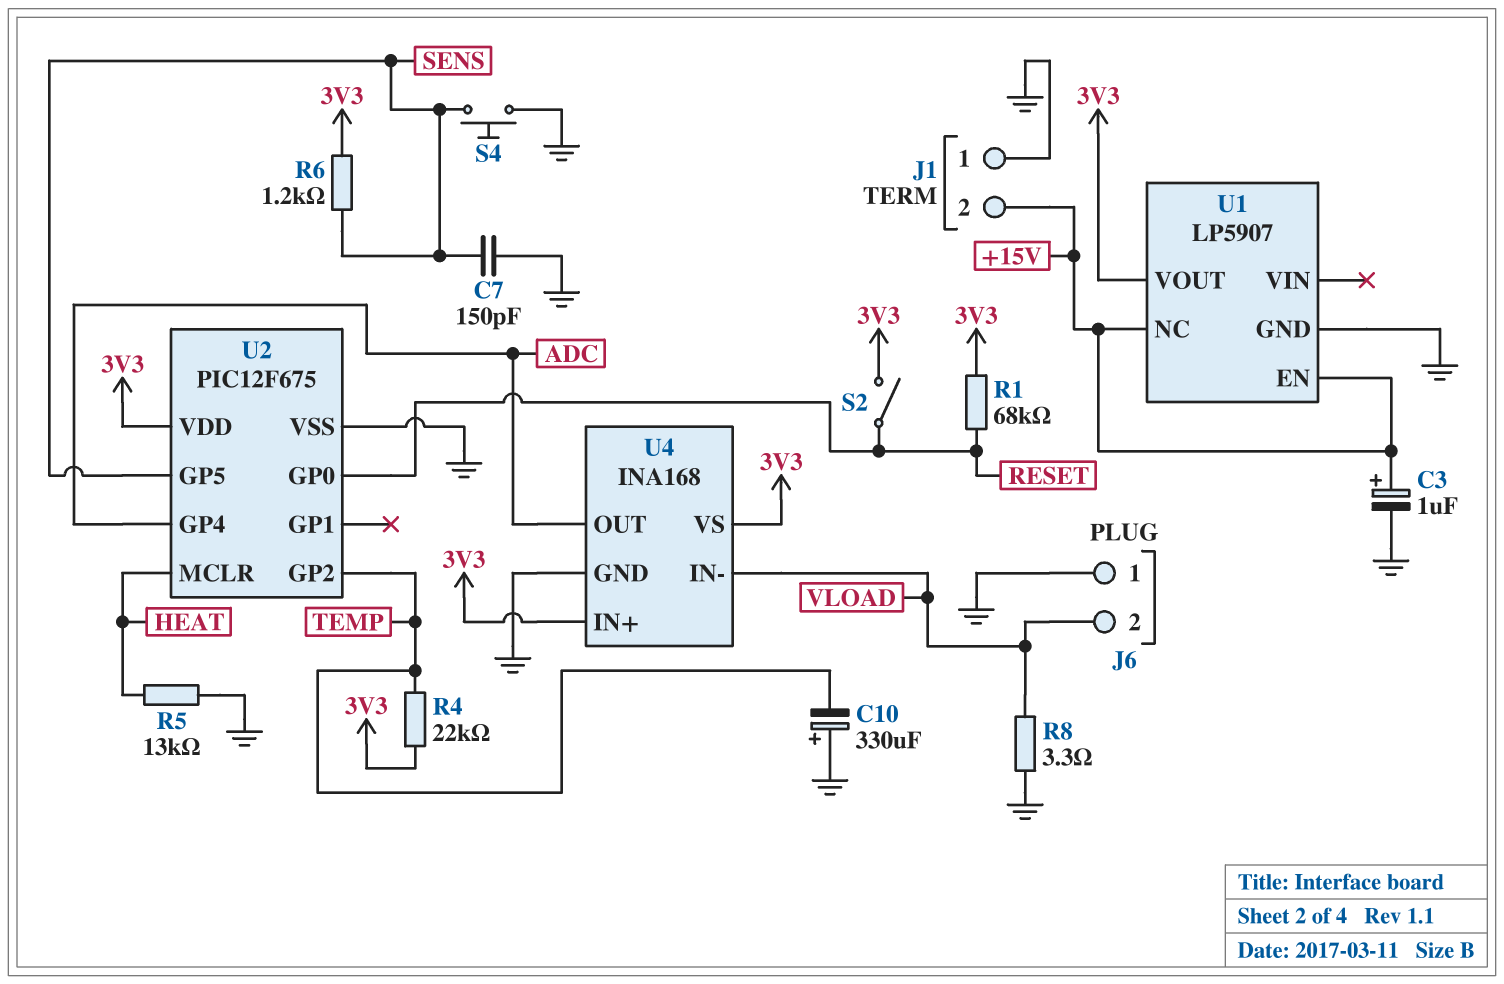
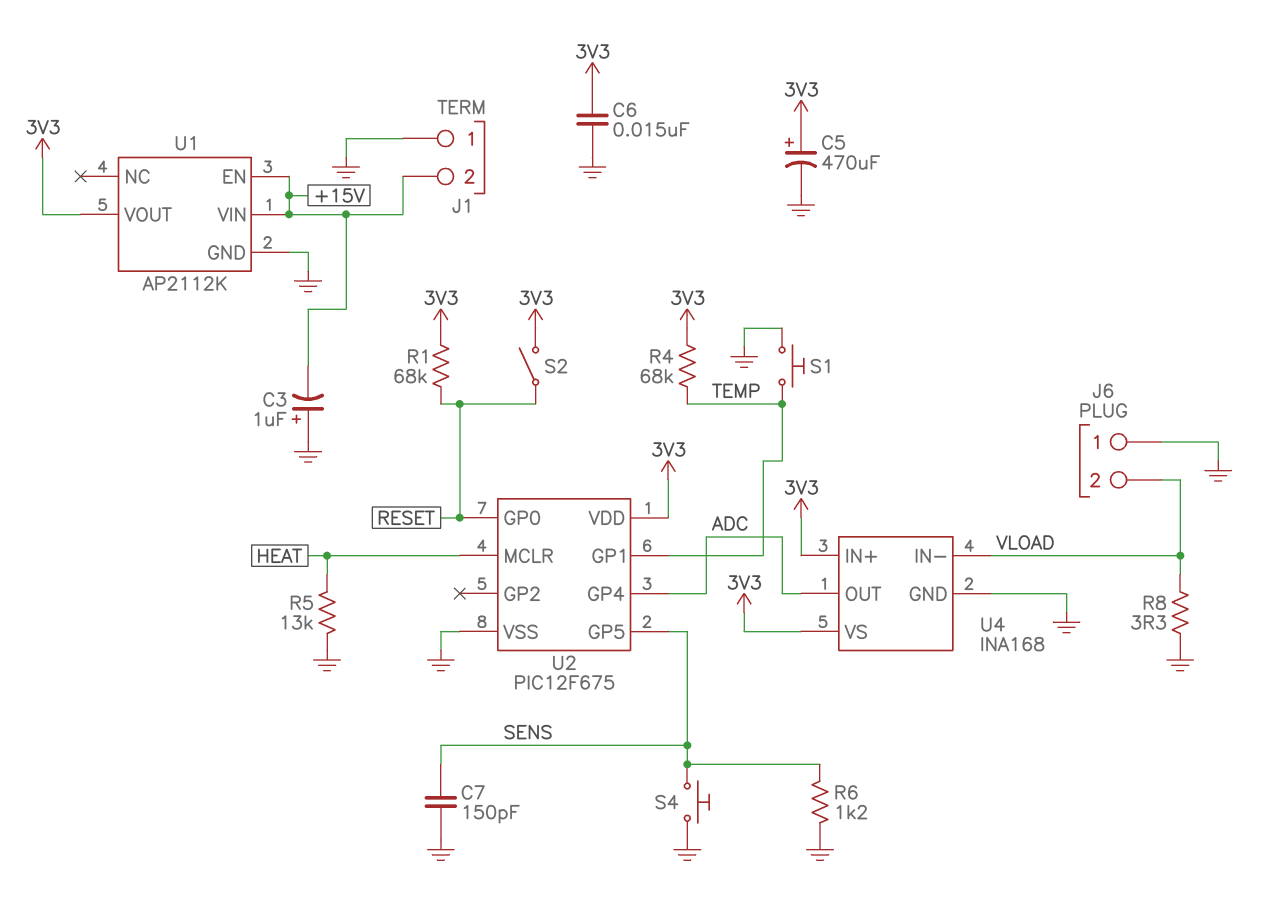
C3: 1uF (plus +15V, minus GND) -> 1uF (plus GND, minus +15V)
C5: none -> 470uF (plus 3V3, minus GND)
C6: none -> 15nF (3V3, GND)
C10: 330uF (plus GND, minus TEMP) -> none
R4: 22k (3V3, TEMP) -> 68k (3V3, TEMP)
R6: 1.2k (3V3, SENS) -> 1.2k (GND, SENS)
S1: none -> button (GND, TEMP)
U1: LP5907 -> AP2112K
U1 pin NC: +15V -> none
U1 pin VIN: none -> +15V
U2 pin GP1: none -> TEMP
U2 pin GP2: TEMP -> none

